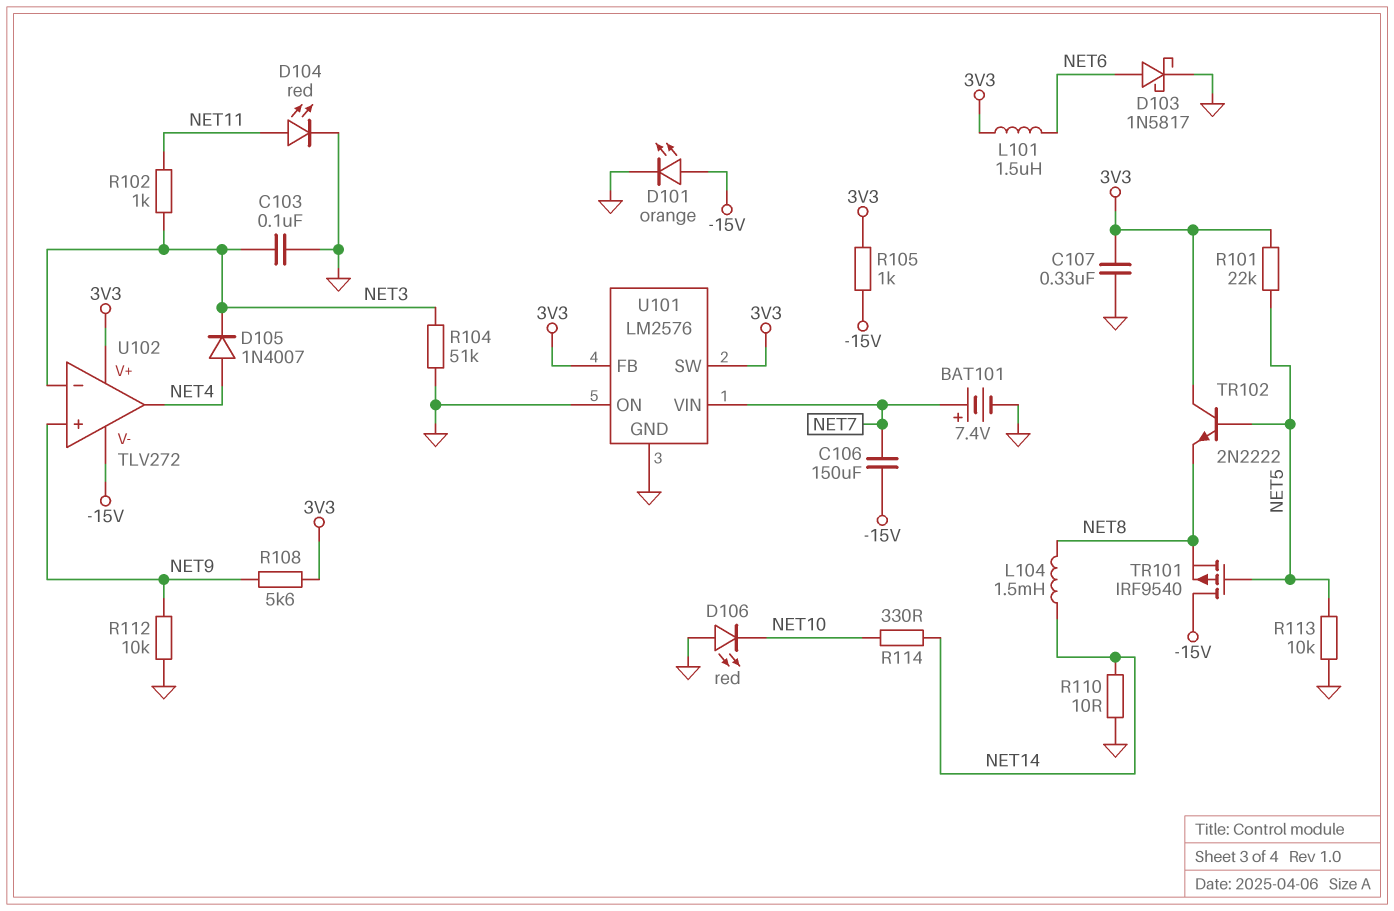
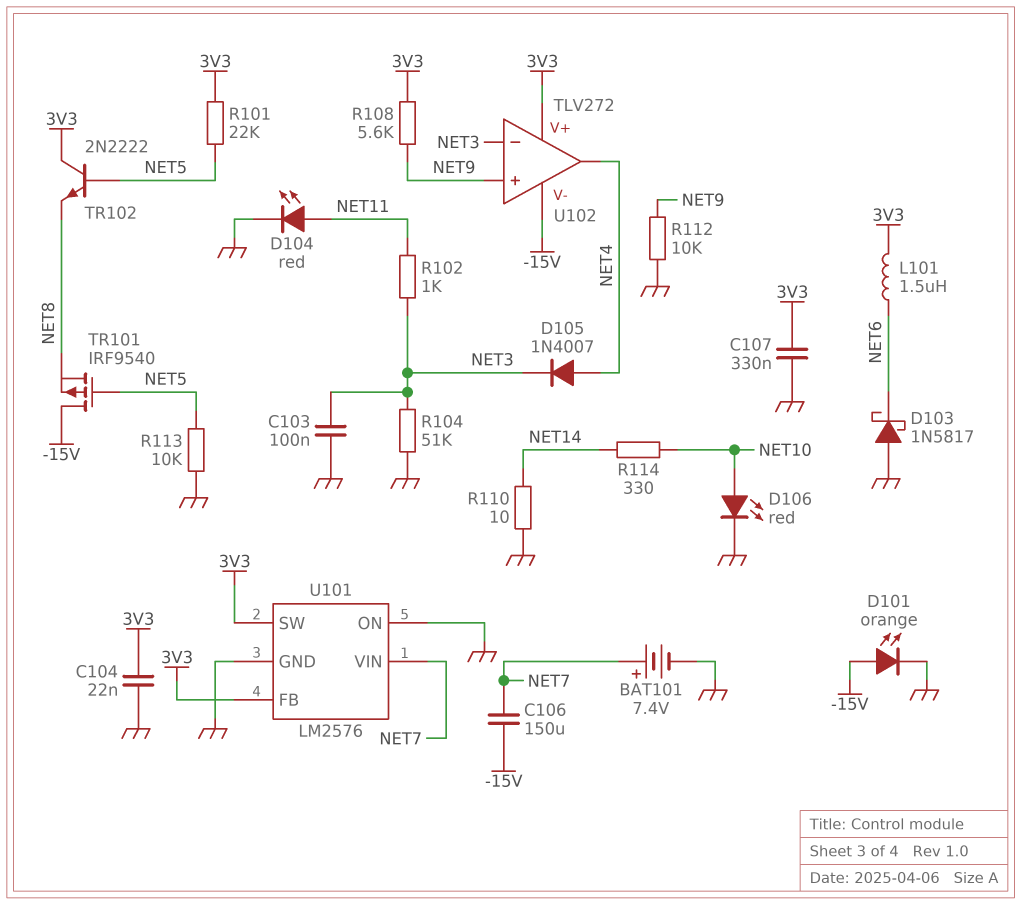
C104: none -> 22nF (3V3, GND)
D103: schottky 1N5817 (A NET6, K GND) -> schottky 1N5817 (A GND, K NET6)
D106: LED red (A GND, K NET10) -> LED red (A NET10, K GND)
L104: 1.5mH (NET8, NET14) -> none
R105: 1k (-15V, 3V3) -> none

